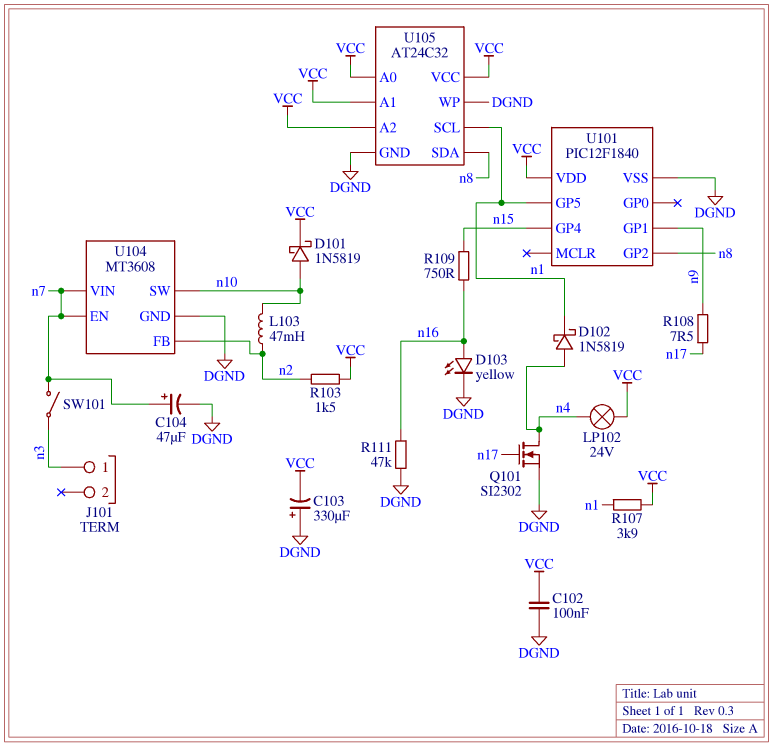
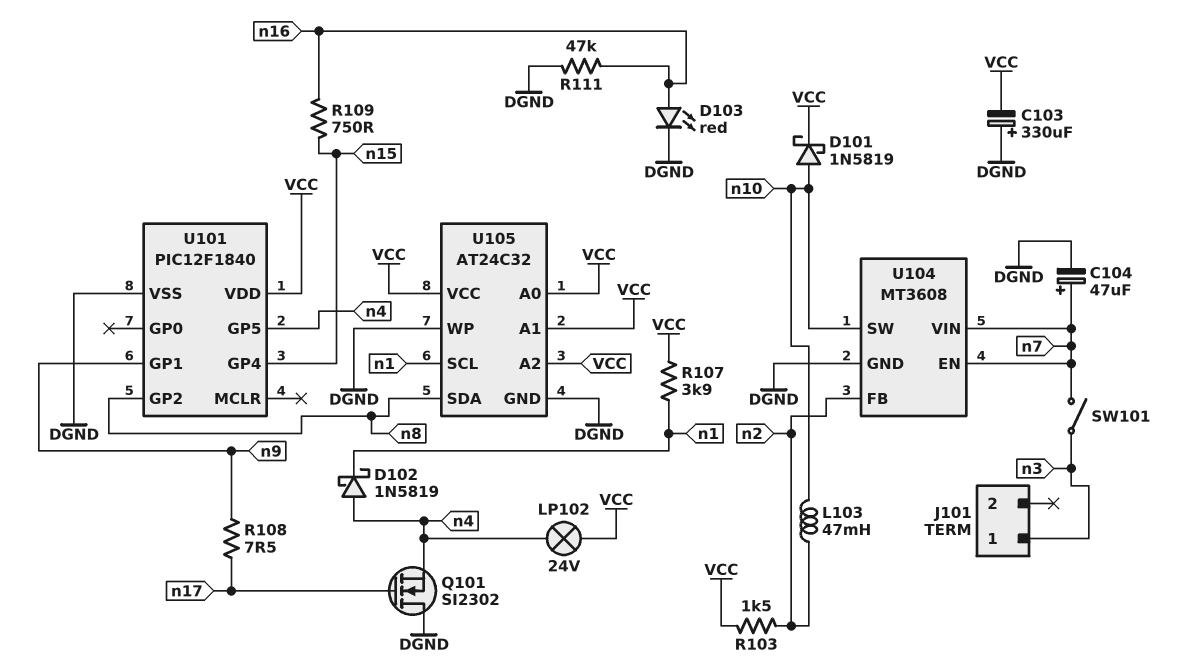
C102: 100nF (DGND, VCC) -> none
D103: LED yellow (A n16, K DGND) -> LED red (A n16, K DGND)
Q101: NMOS SI2302 (G n17, D n4, S DGND) -> NMOS SI2302 (G n17, D DGND, S n4)
U101 pin GP5: n1 -> n4

